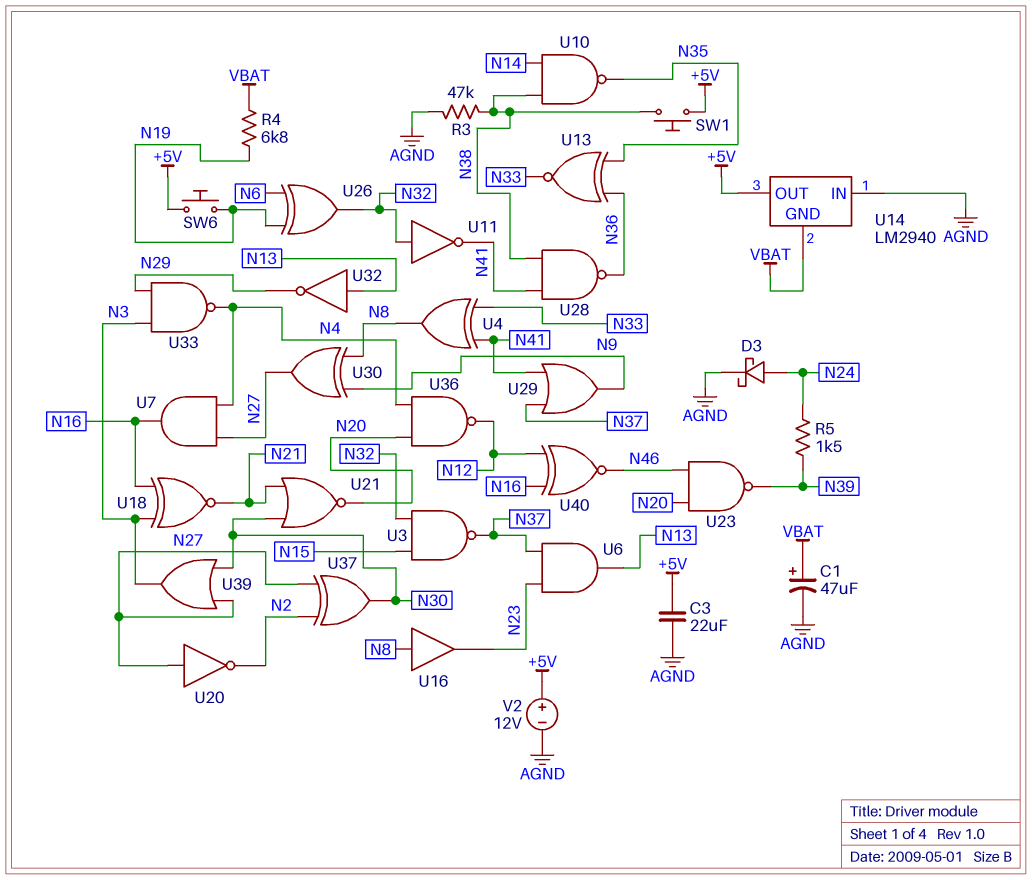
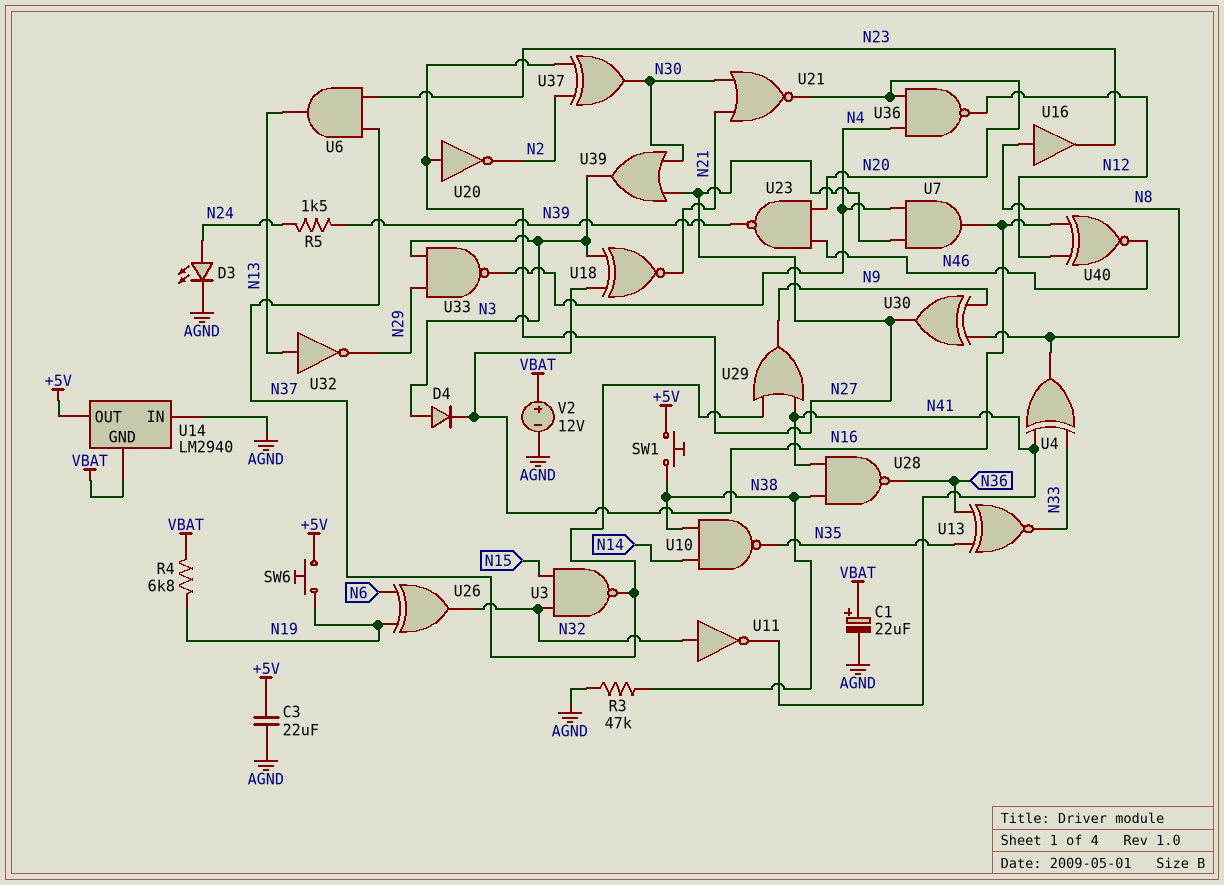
C1: 47uF (plus VBAT, minus AGND) -> 22uF (plus VBAT, minus AGND)
D3: schottky (A N24, K AGND) -> LED (A N24, K AGND)
D4: none -> diode (A N3, K N16)
V2: 12V (plus +5V, minus AGND) -> 12V (plus VBAT, minus AGND)

